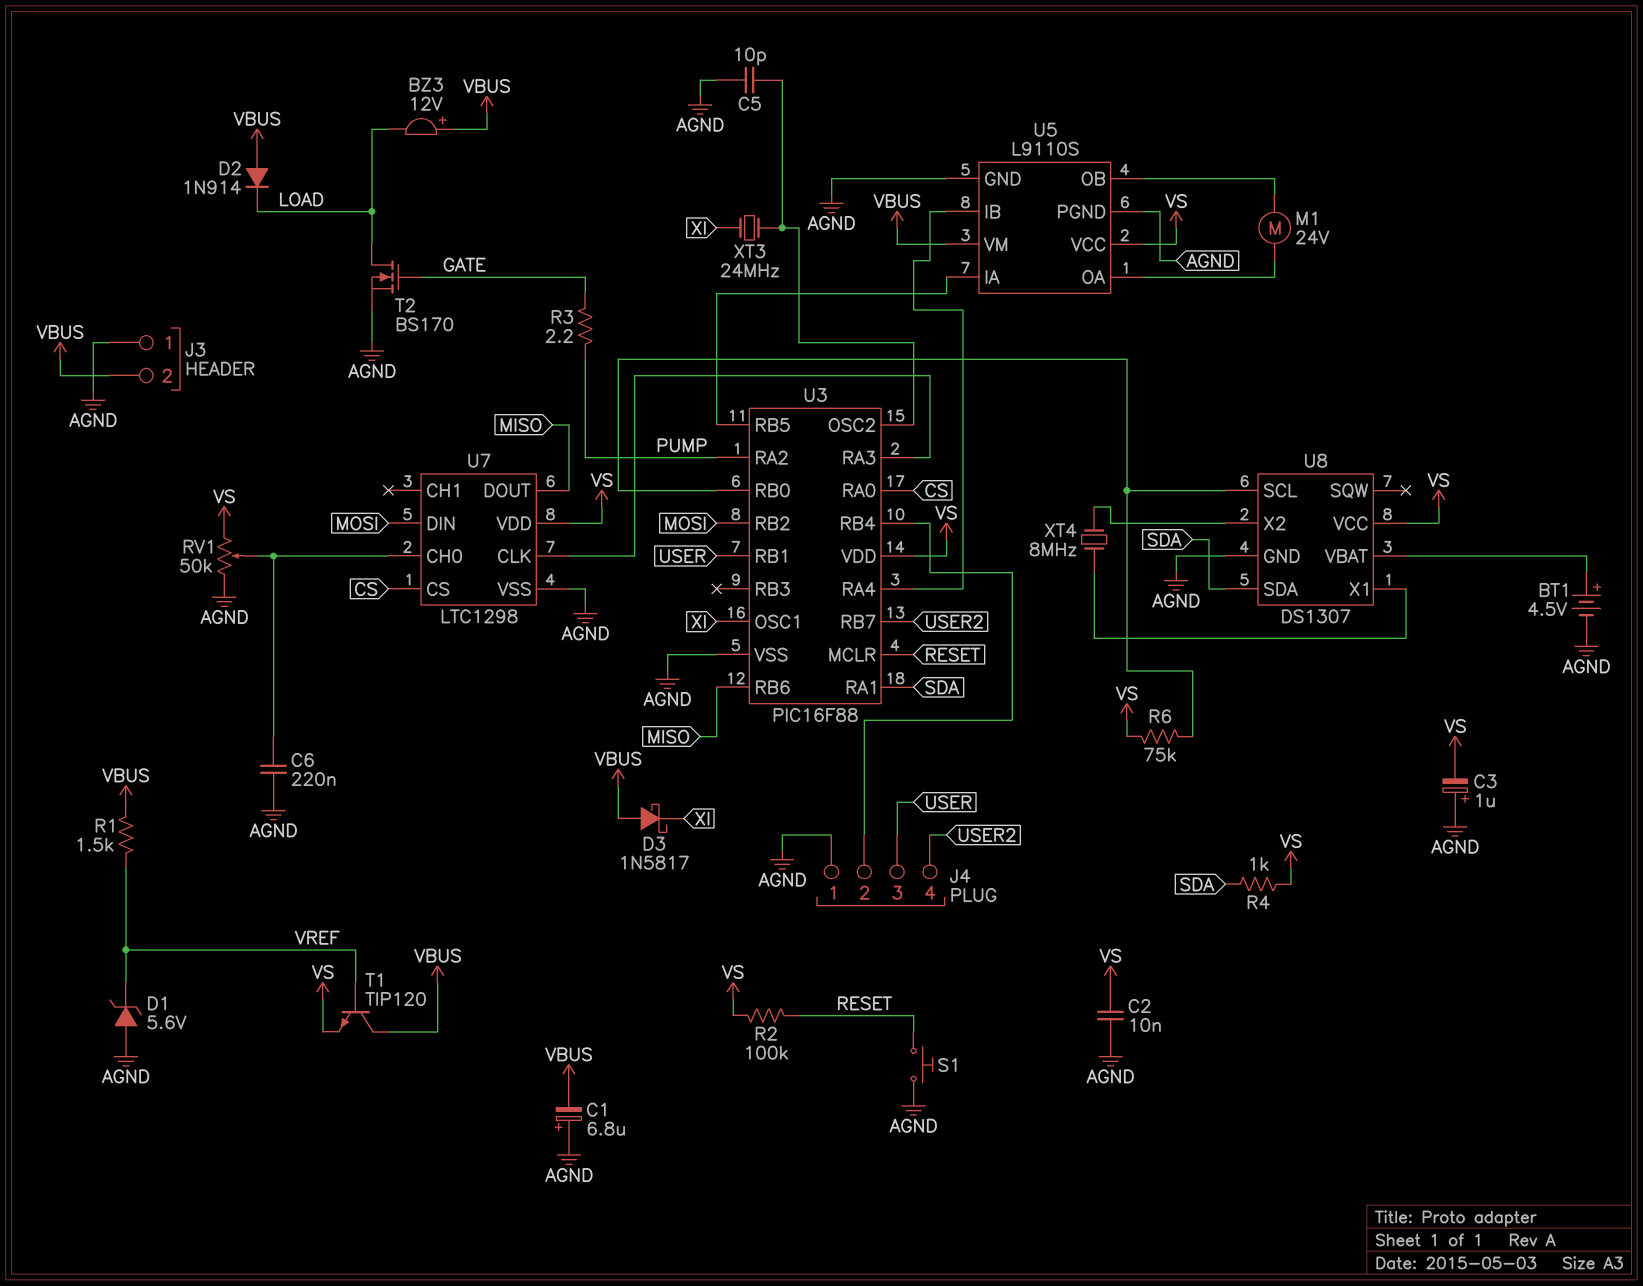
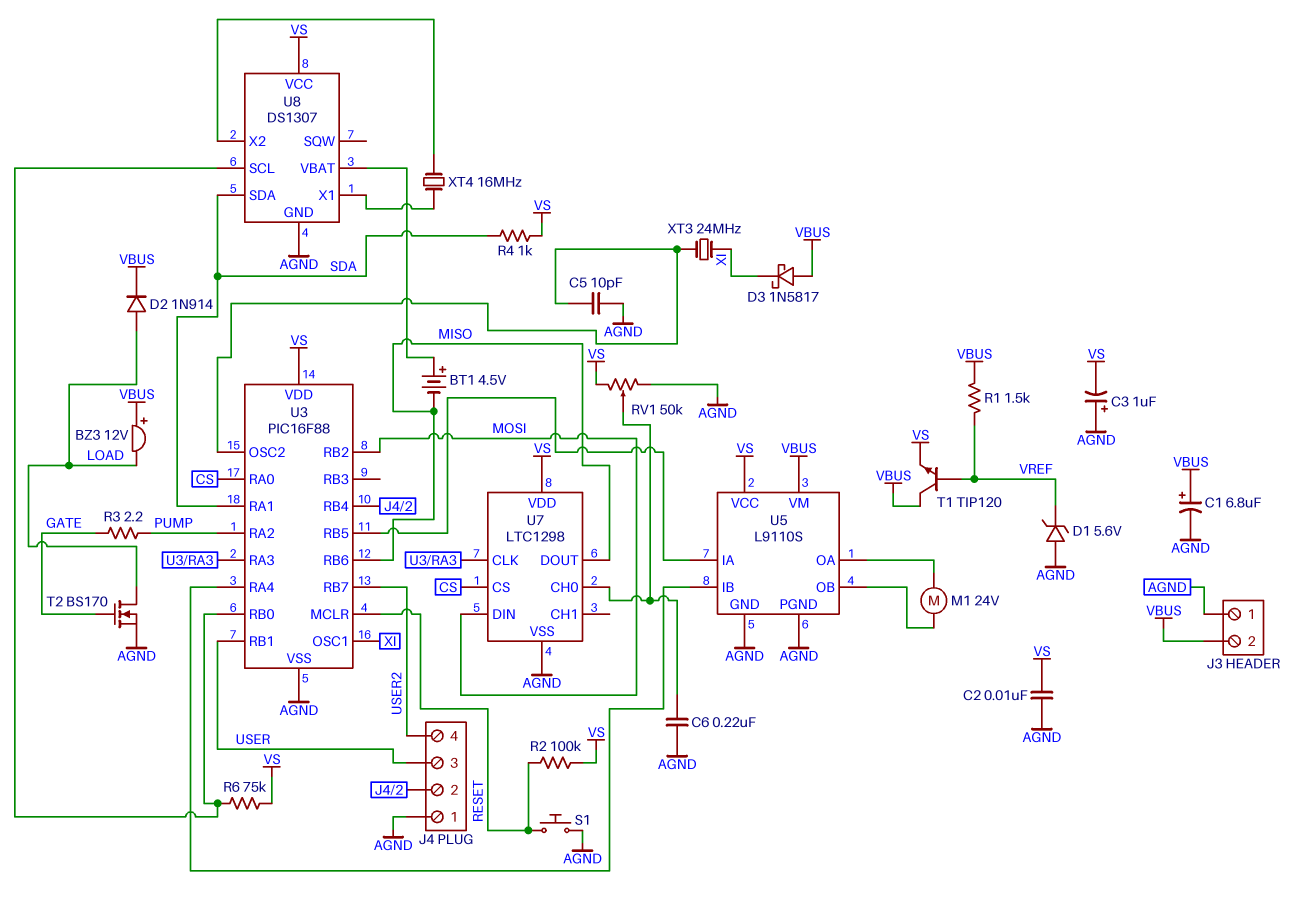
BT1: 4.5V (plus U8/VBAT, minus AGND) -> 4.5V (plus U8/VBAT, minus MISO)
C1: 6.8uF (plus AGND, minus VBUS) -> 6.8uF (plus VBUS, minus AGND)
D2: diode 1N914 (A VBUS, K LOAD) -> diode 1N914 (A LOAD, K VBUS)
XT4: 8MHz (U8/X1, U8/X2) -> 16MHz (U8/X1, U8/X2)

